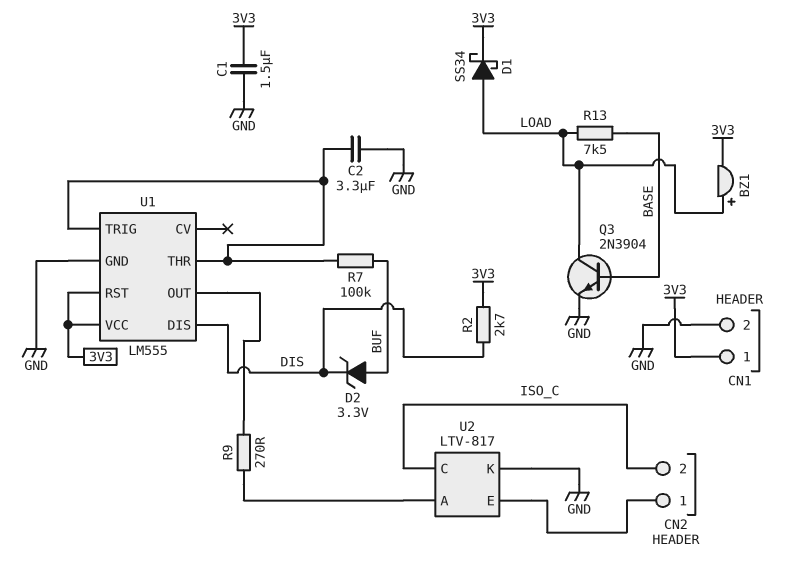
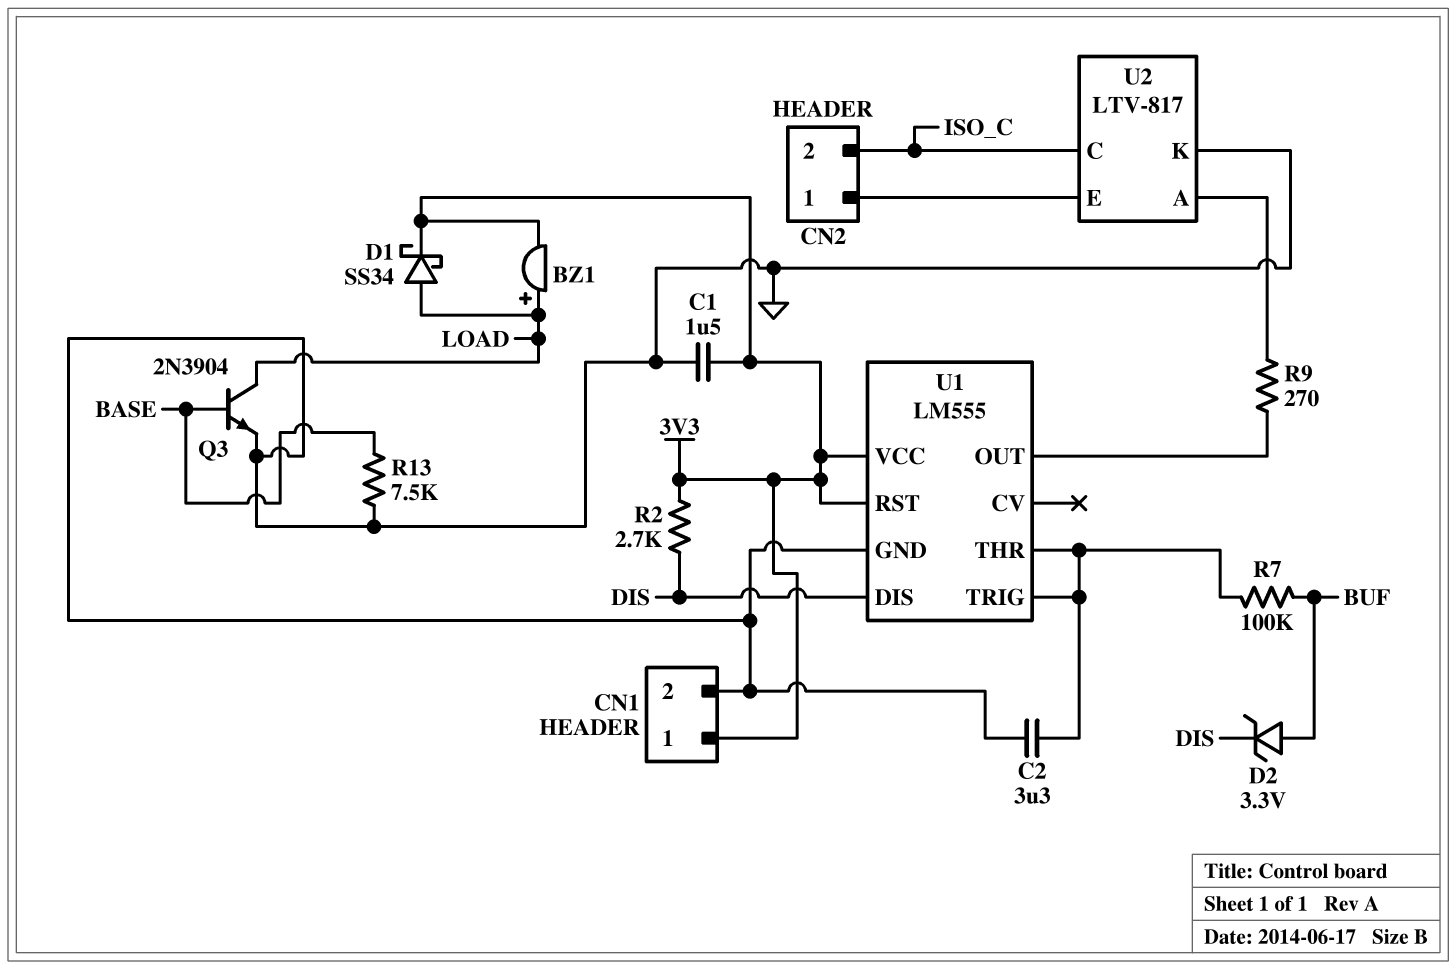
R13: 7.5k (BASE, LOAD) -> 7.5k (BASE, GND)

